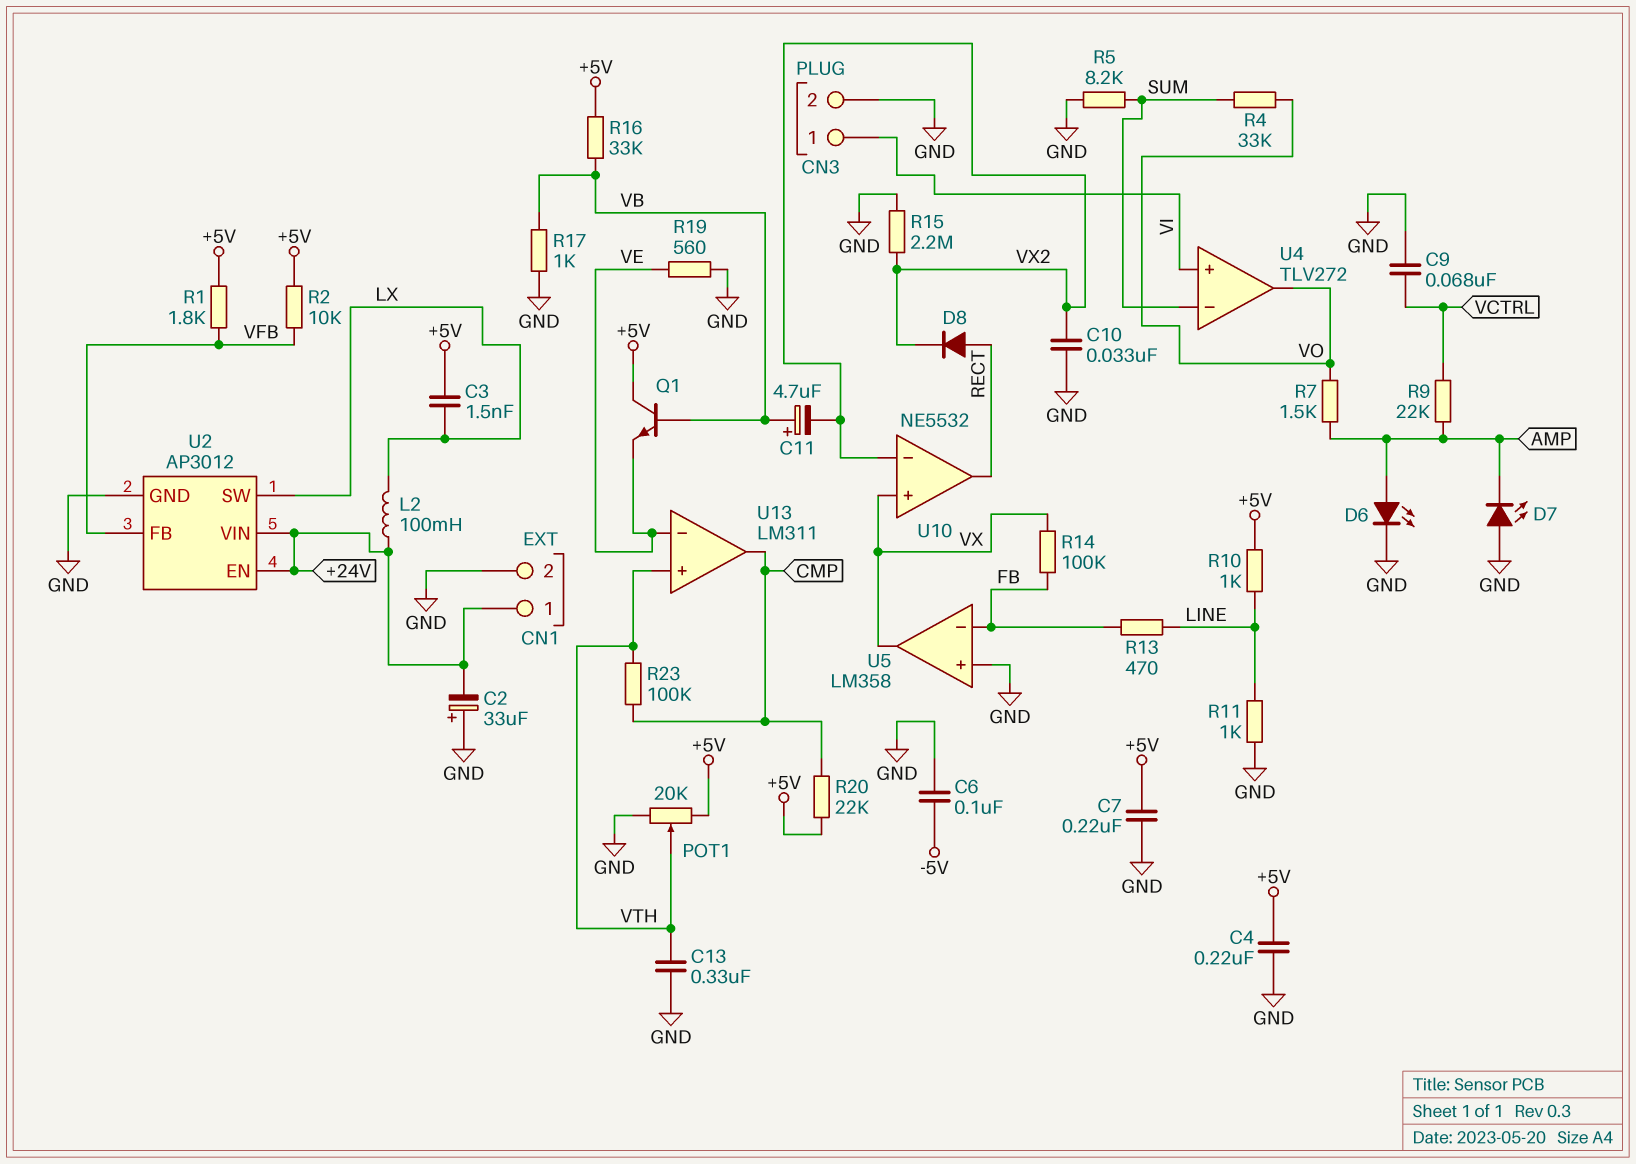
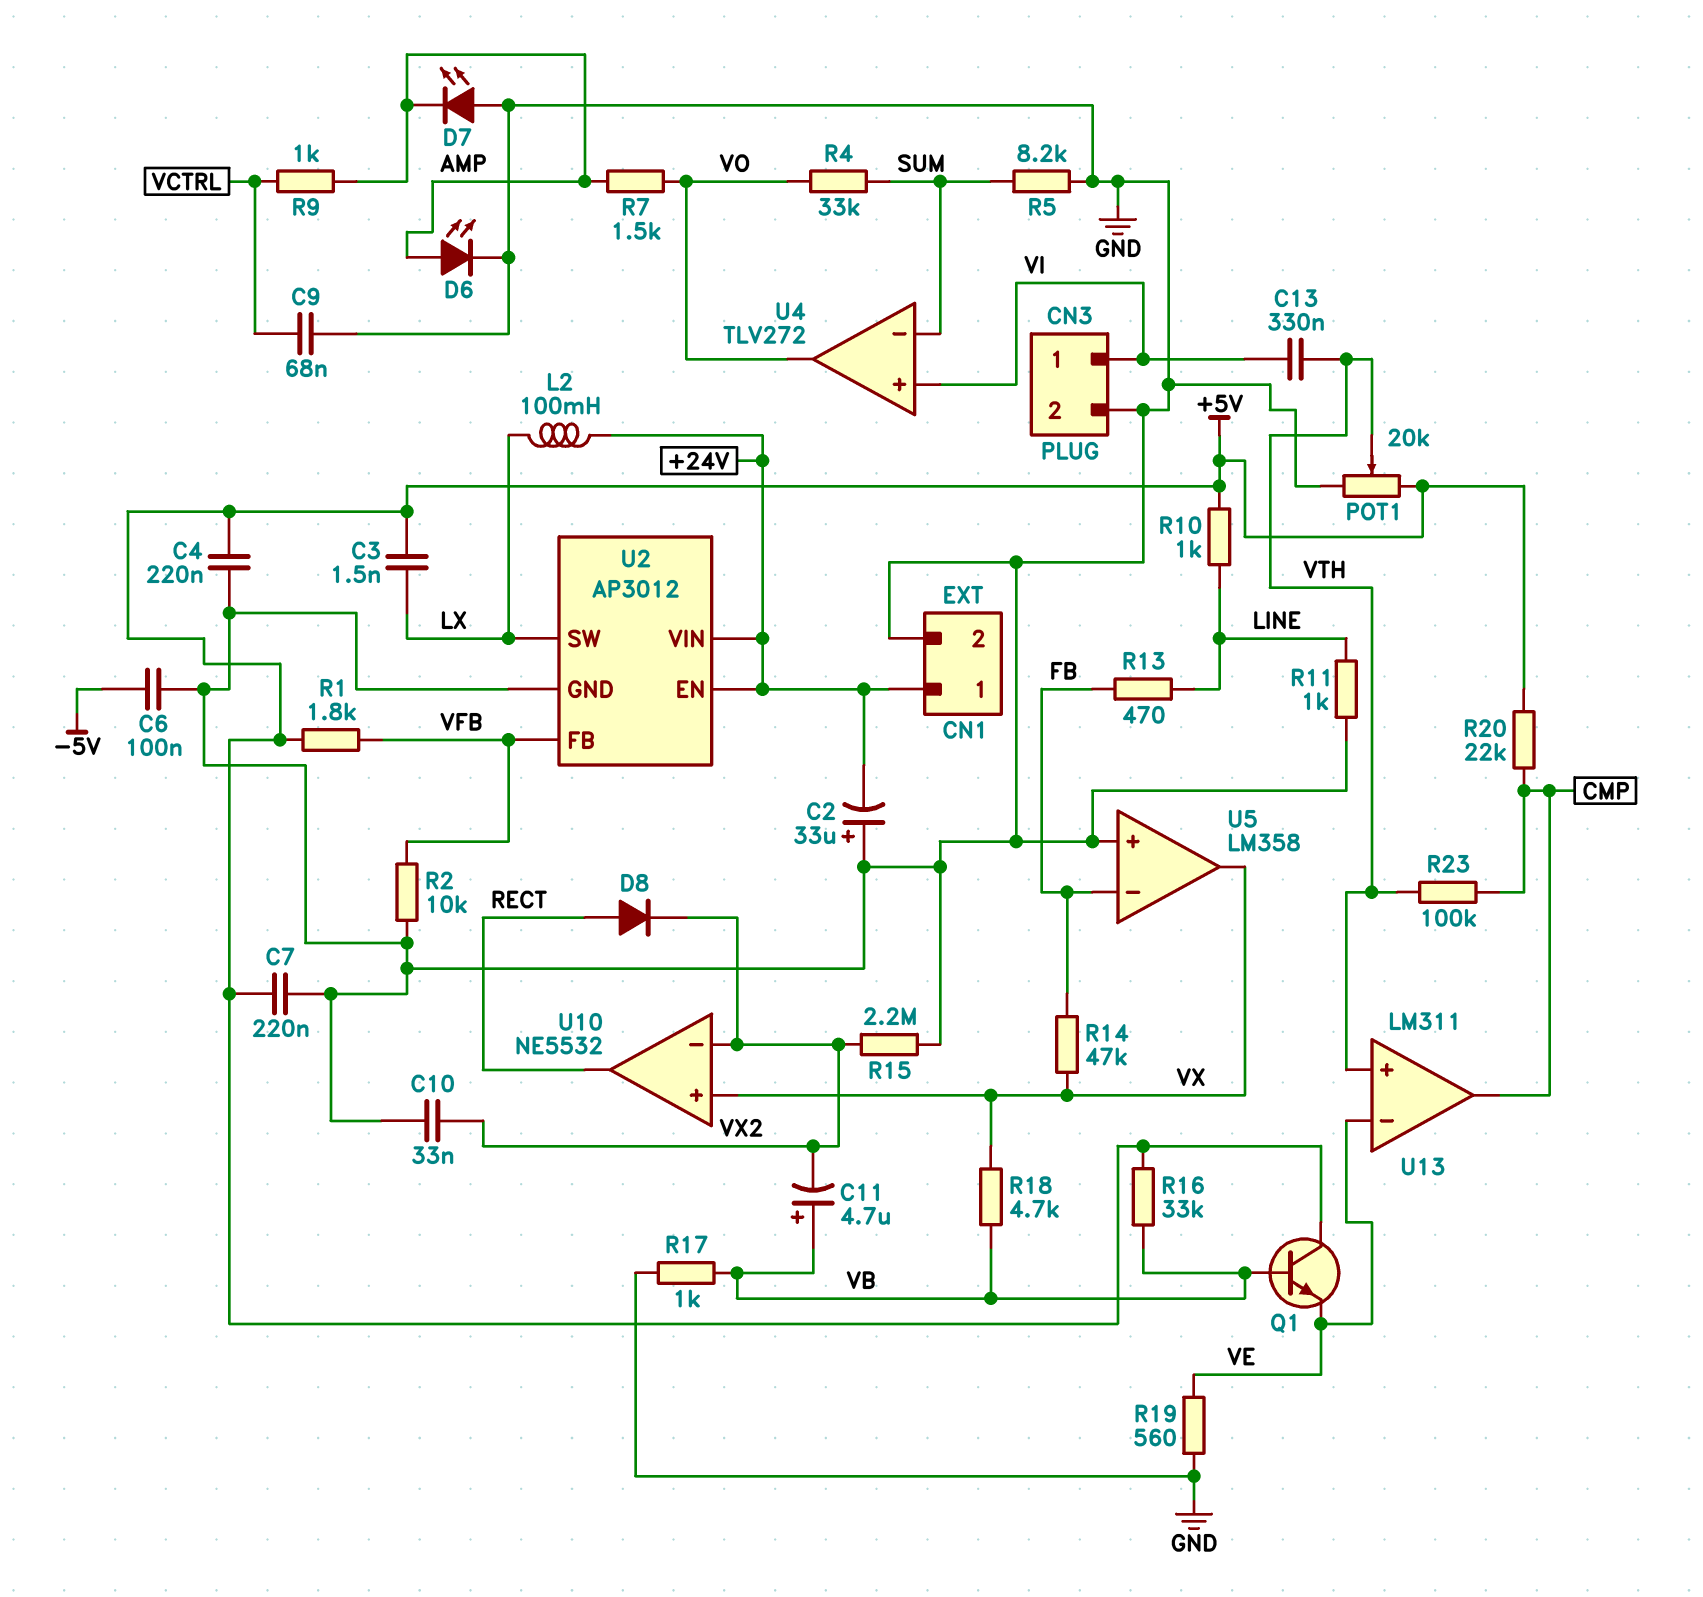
C13: 330nF (GND, VTH) -> 330nF (VI, VTH)
R2: 10k (+5V, VFB) -> 10k (GND, VFB)
R9: 22k (AMP, VCTRL) -> 1k (AMP, VCTRL)
R14: 100k (FB, VX) -> 47k (FB, VX)
R18: none -> 4.7k (VB, VX)

